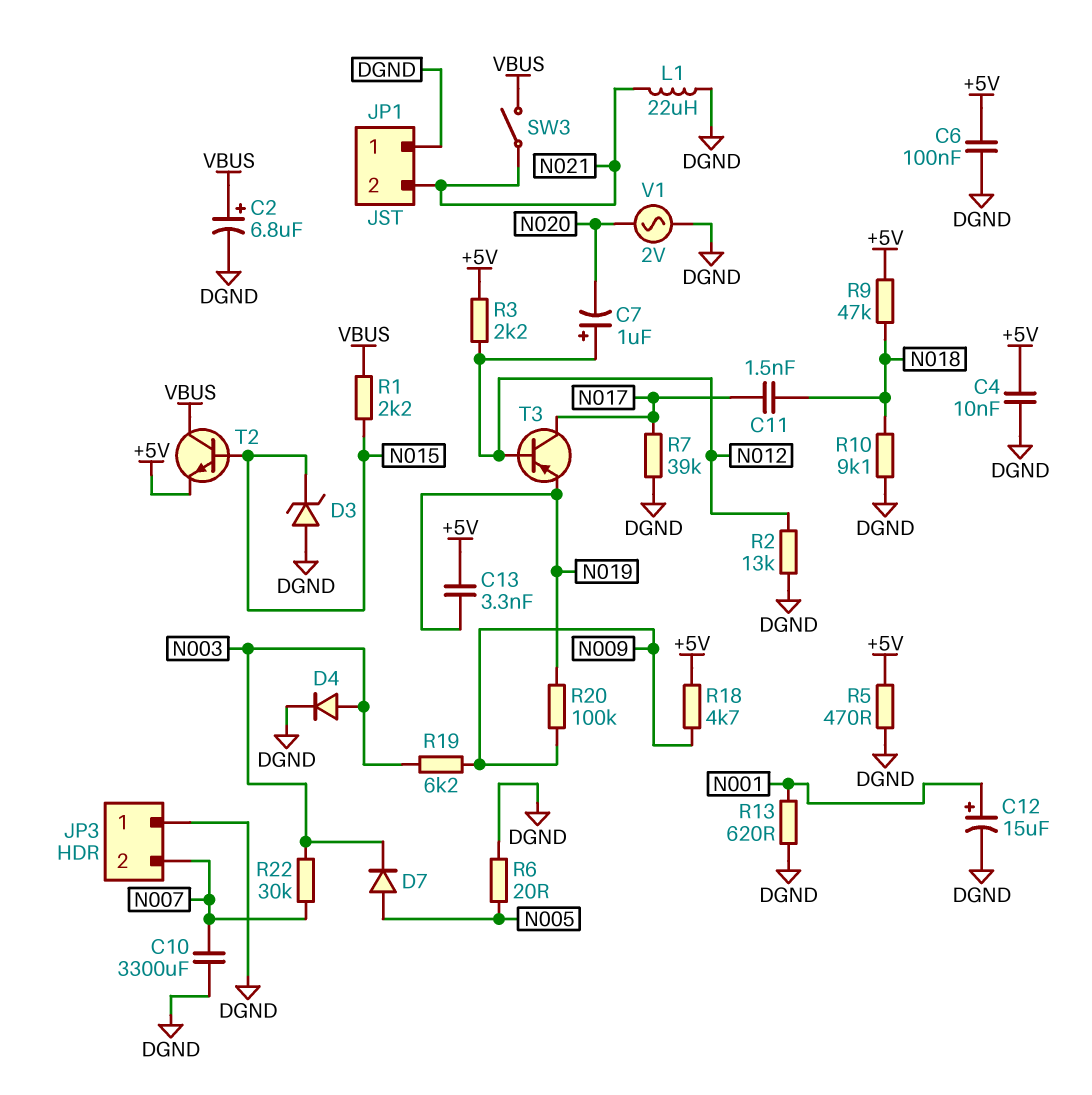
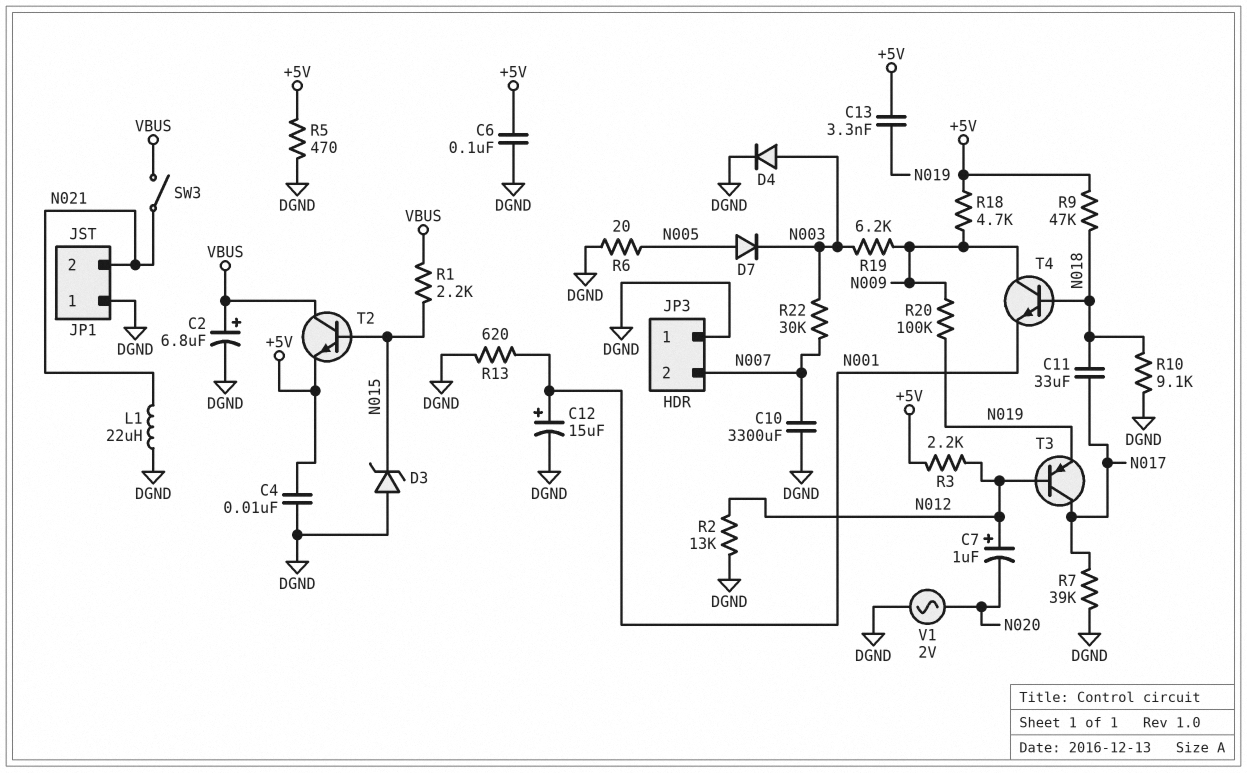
C11: 1.5nF (N017, N018) -> 33uF (N017, N018)
T4: none -> NPN (B N018, C N009, E N001)

